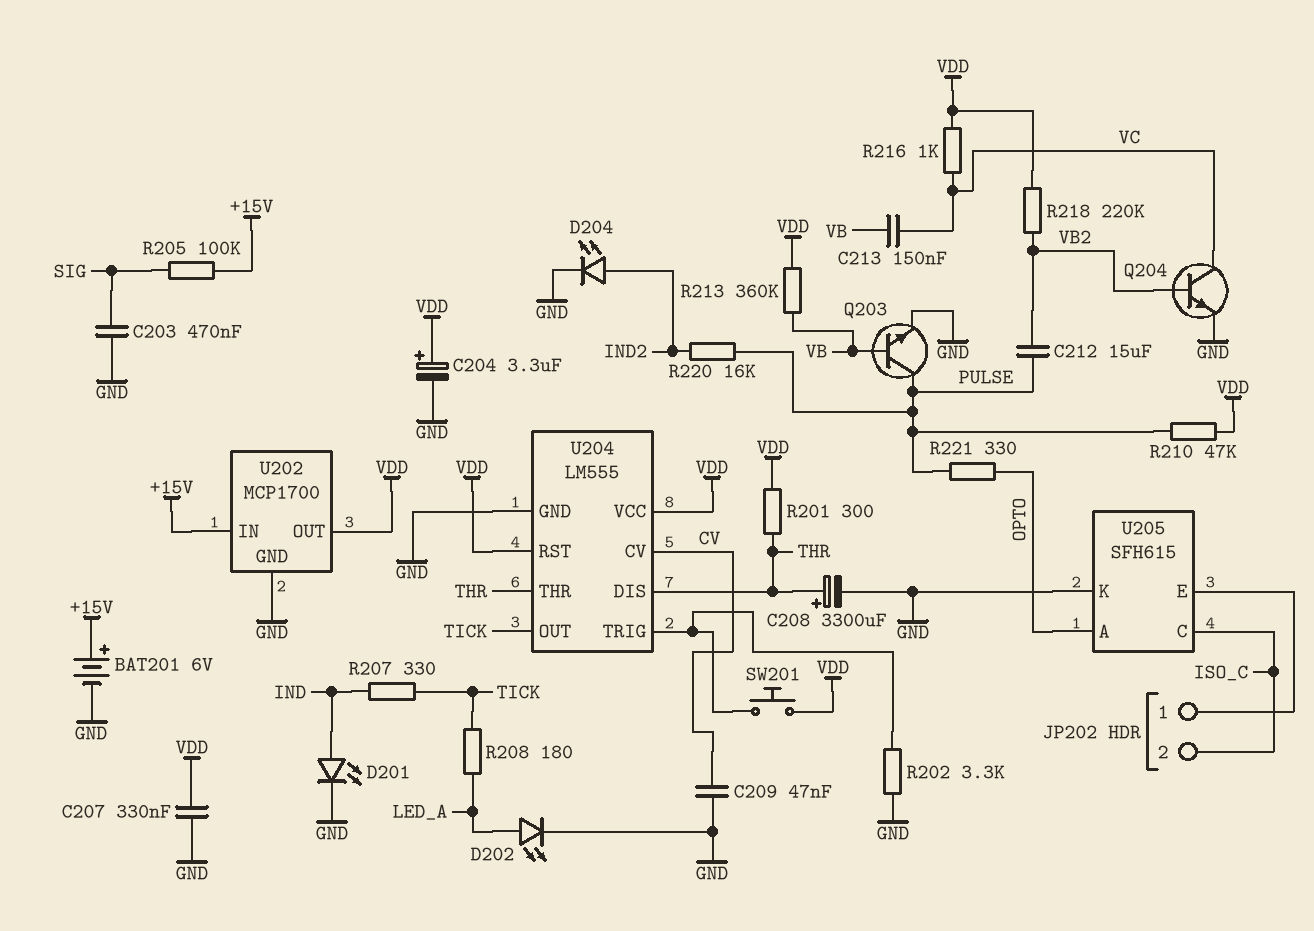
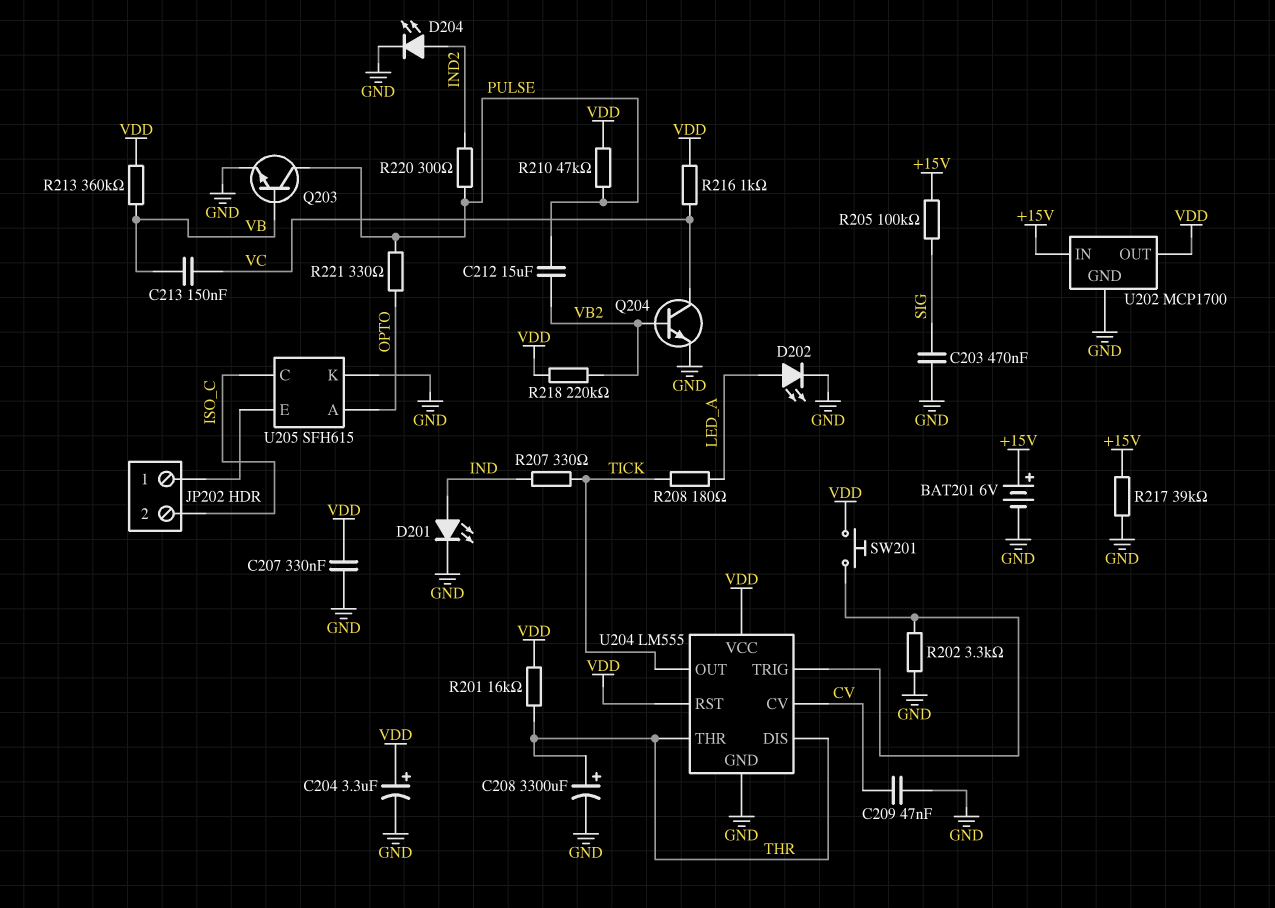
R201: 300 (THR, VDD) -> 16k (THR, VDD)
R217: none -> 39k (+15V, GND)
R220: 16k (IND2, PULSE) -> 300 (IND2, PULSE)

